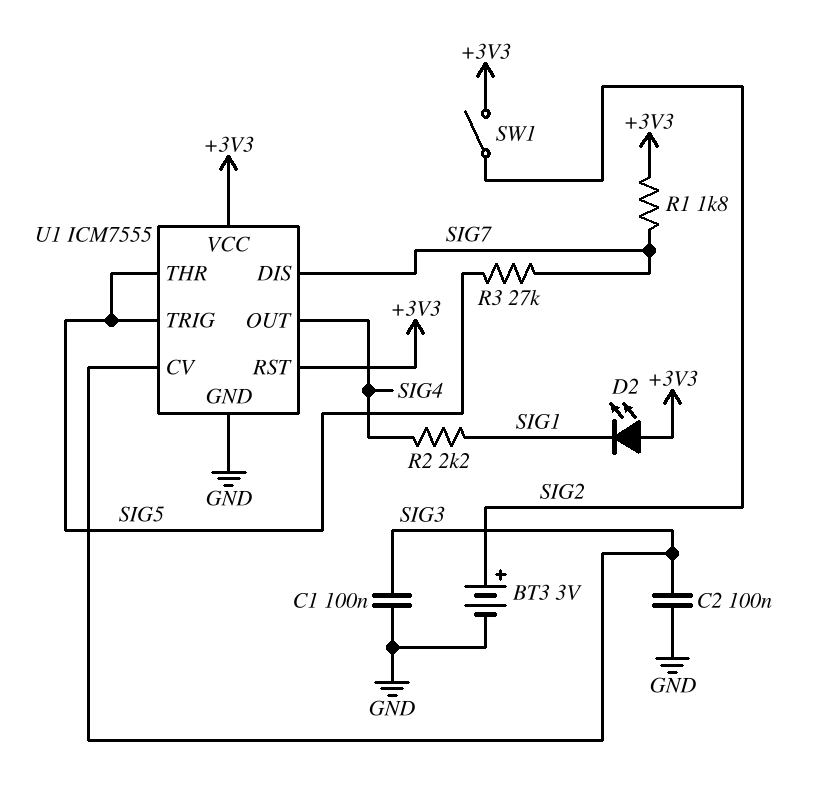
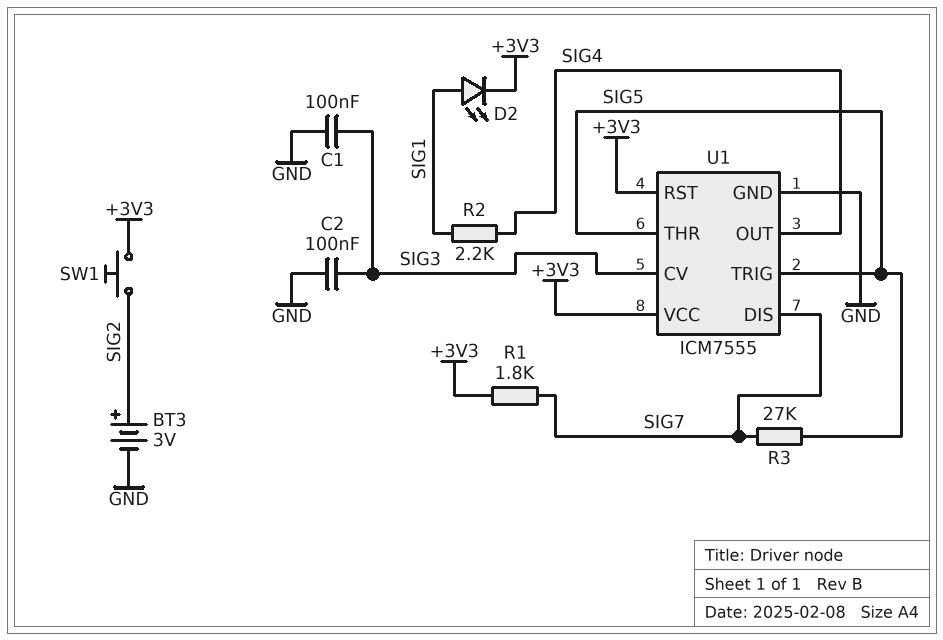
D2: LED (A +3V3, K SIG1) -> LED (A SIG1, K +3V3)
SW1: switch (+3V3, SIG2) -> button (+3V3, SIG2)

